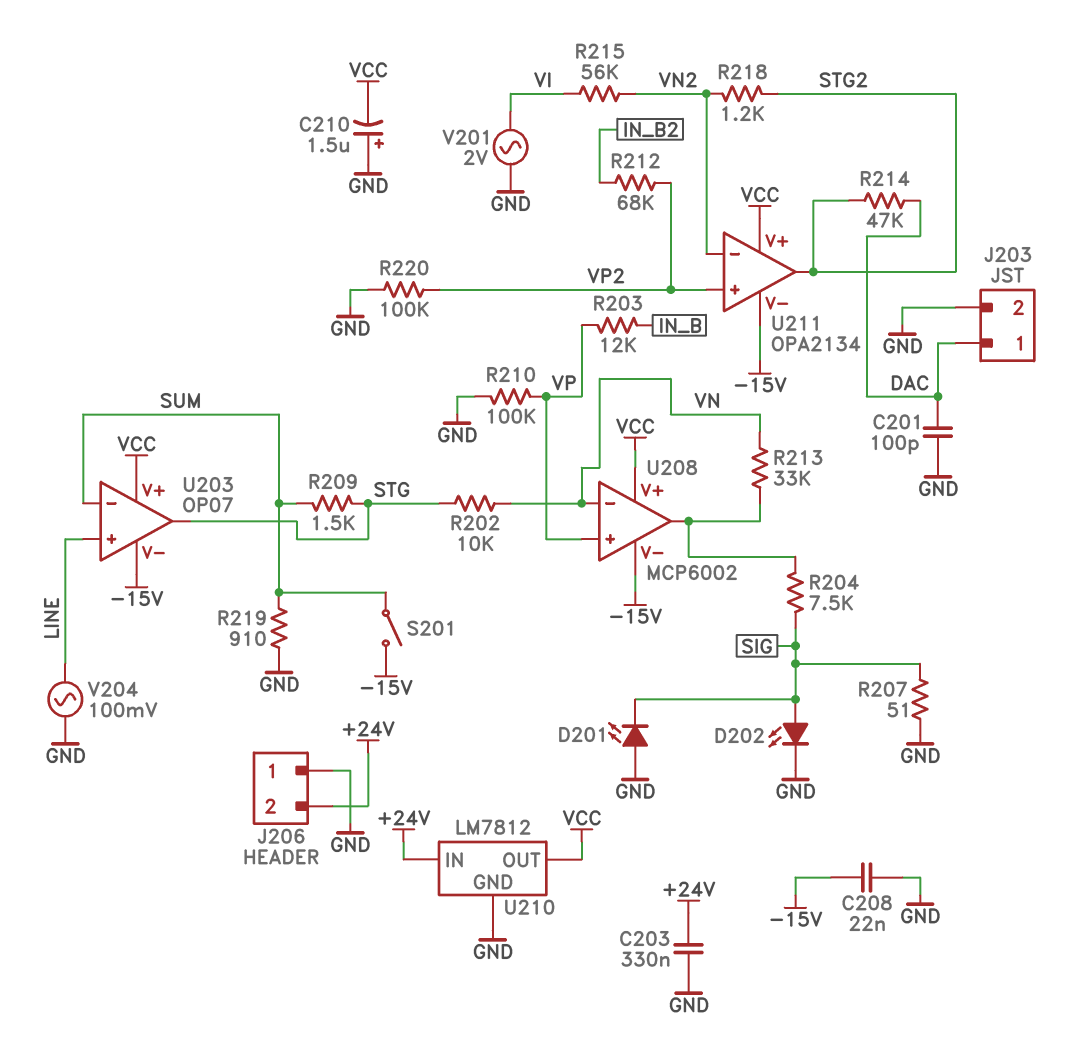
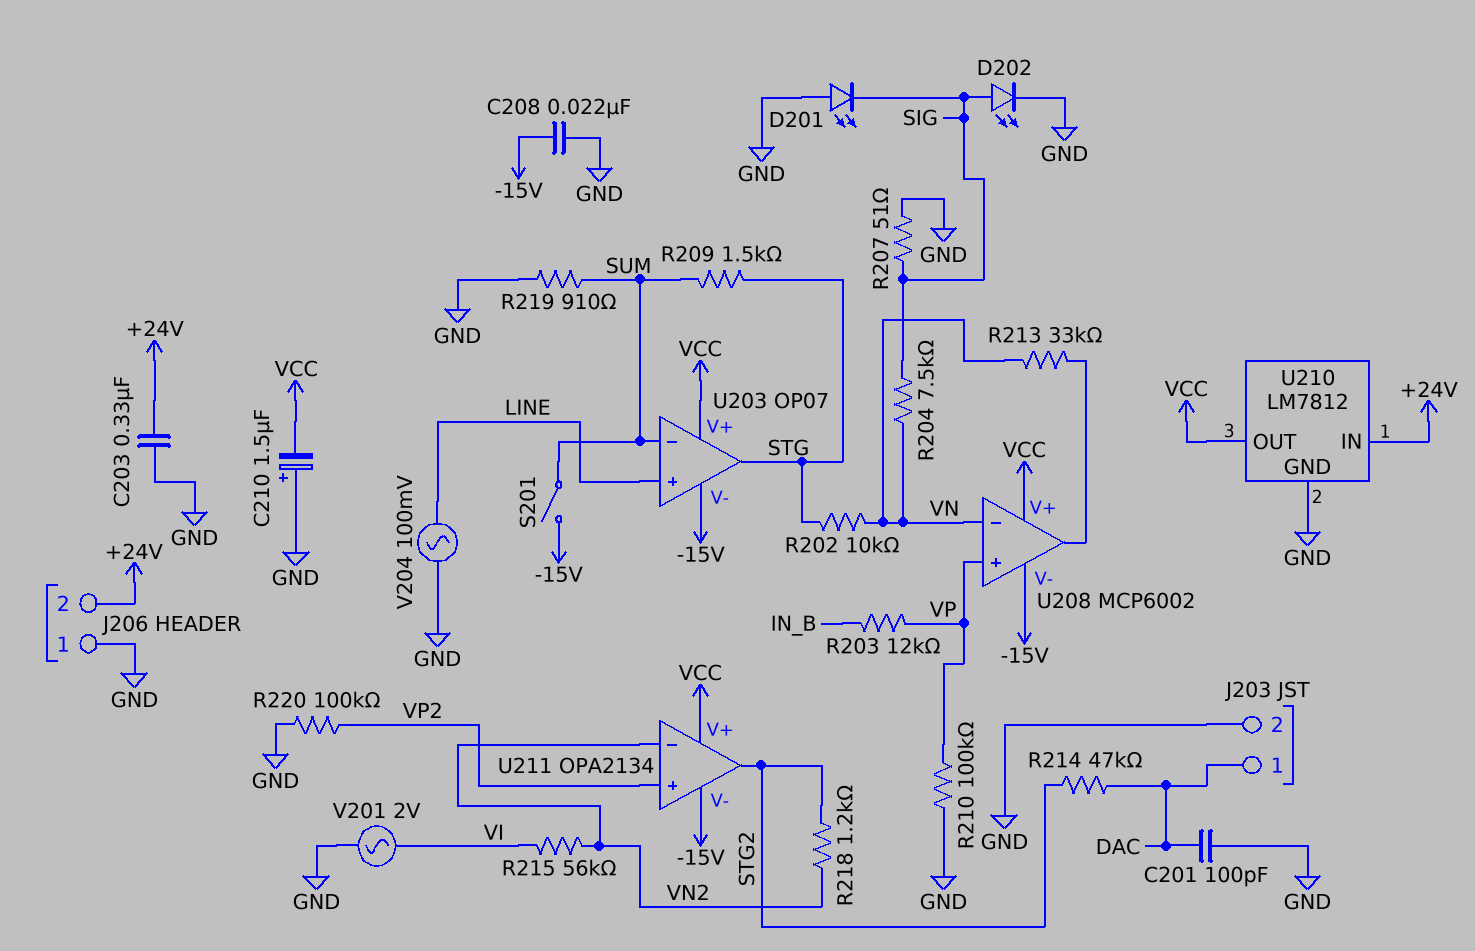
R204: 7.5k (SIG, U208/out) -> 7.5k (SIG, VN)
R212: 68k (IN_B2, VP2) -> none

